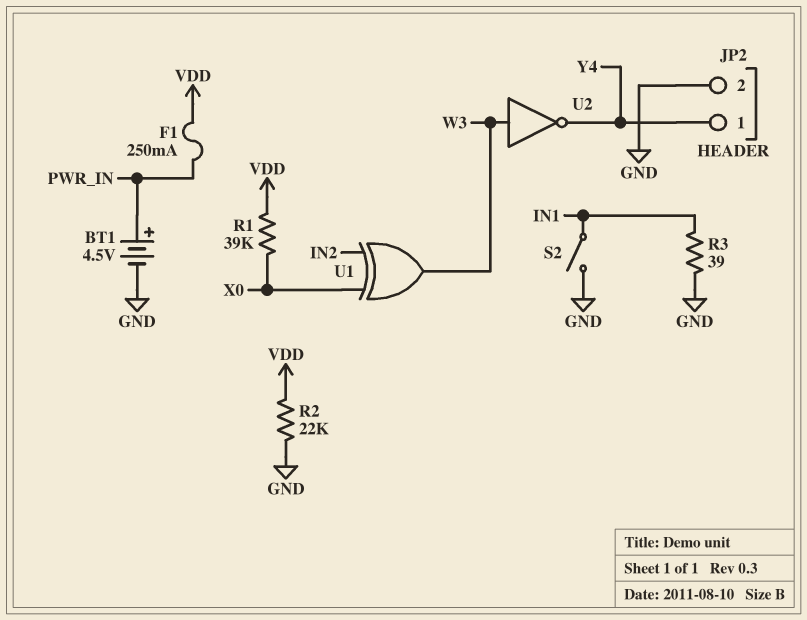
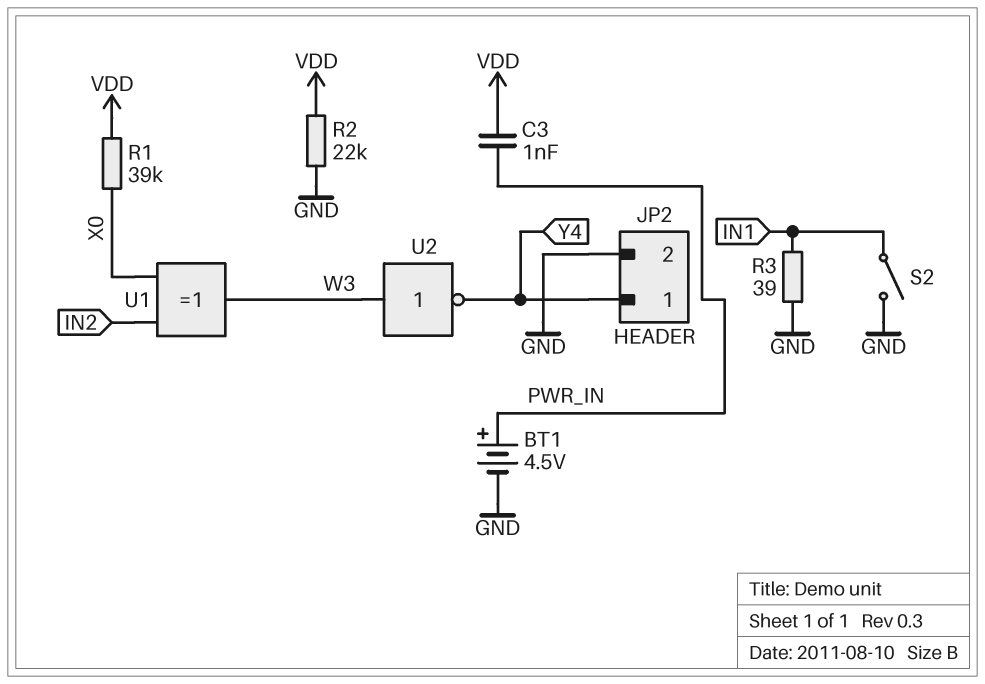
C3: none -> 1nF (PWR_IN, VDD)
F1: 250mA (PWR_IN, VDD) -> none

